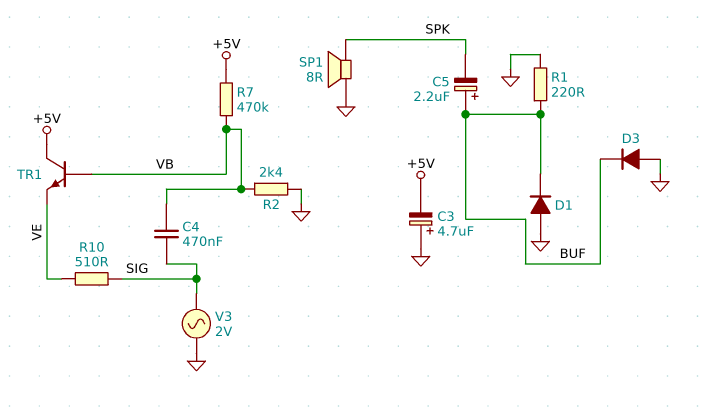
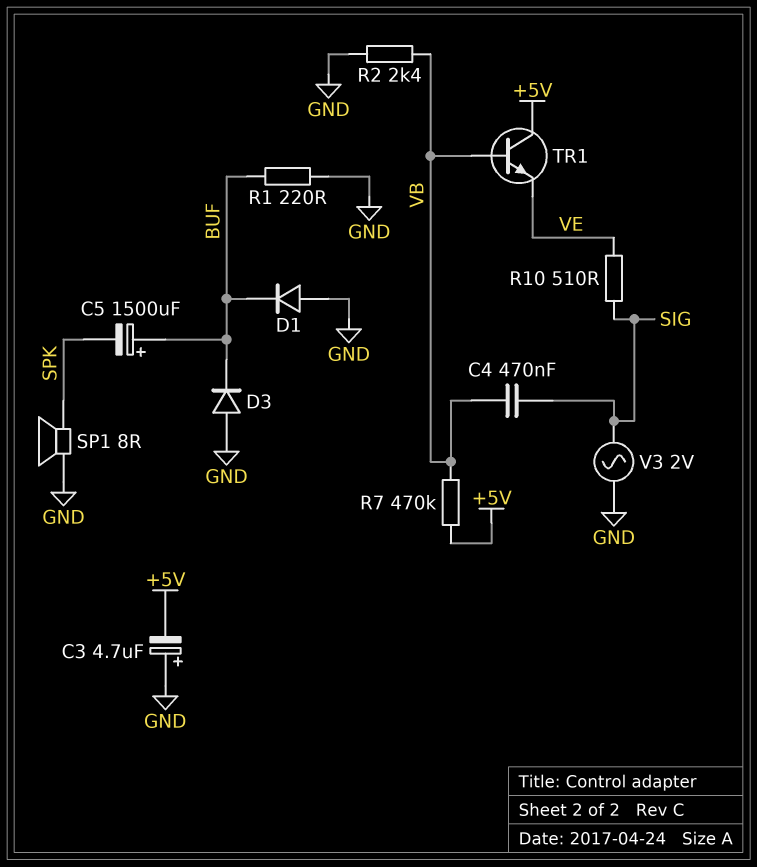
C5: 2.2uF (plus BUF, minus SPK) -> 1500uF (plus BUF, minus SPK)

